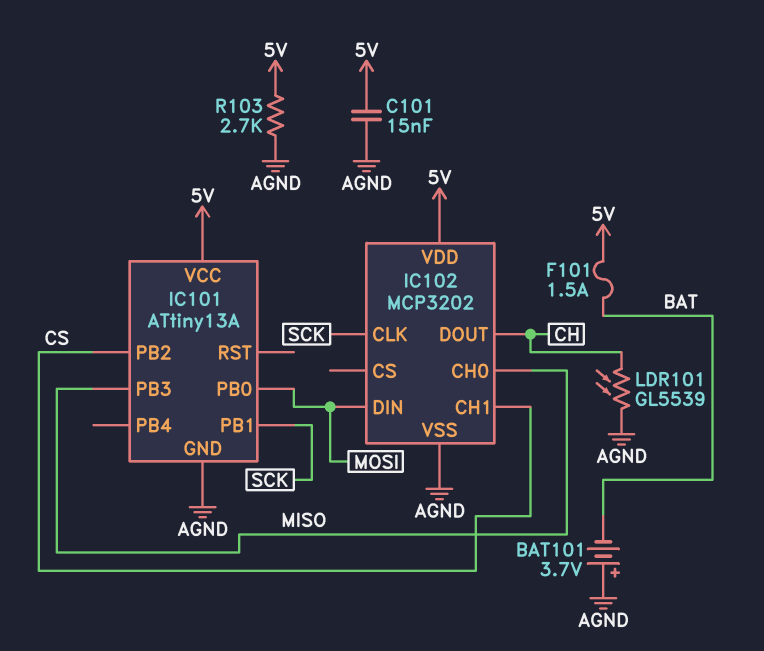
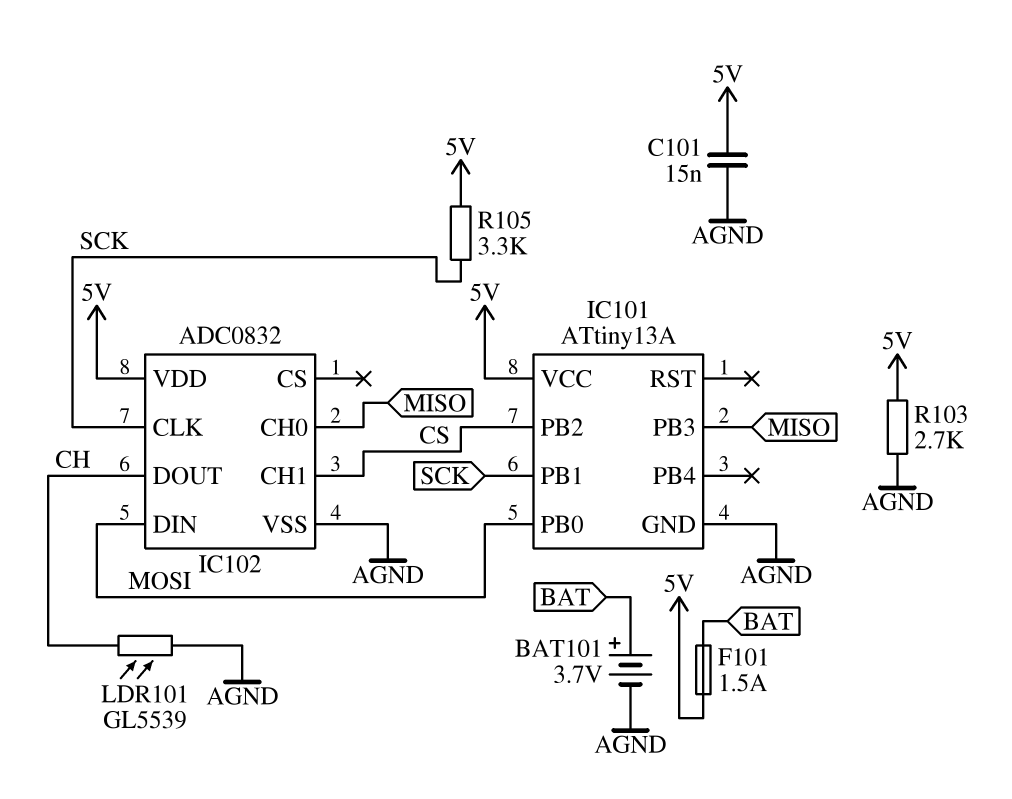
BAT101: 3.7V (plus AGND, minus BAT) -> 3.7V (plus BAT, minus AGND)
IC102: MCP3202 -> ADC0832
R105: none -> 3.3k (5V, SCK)

